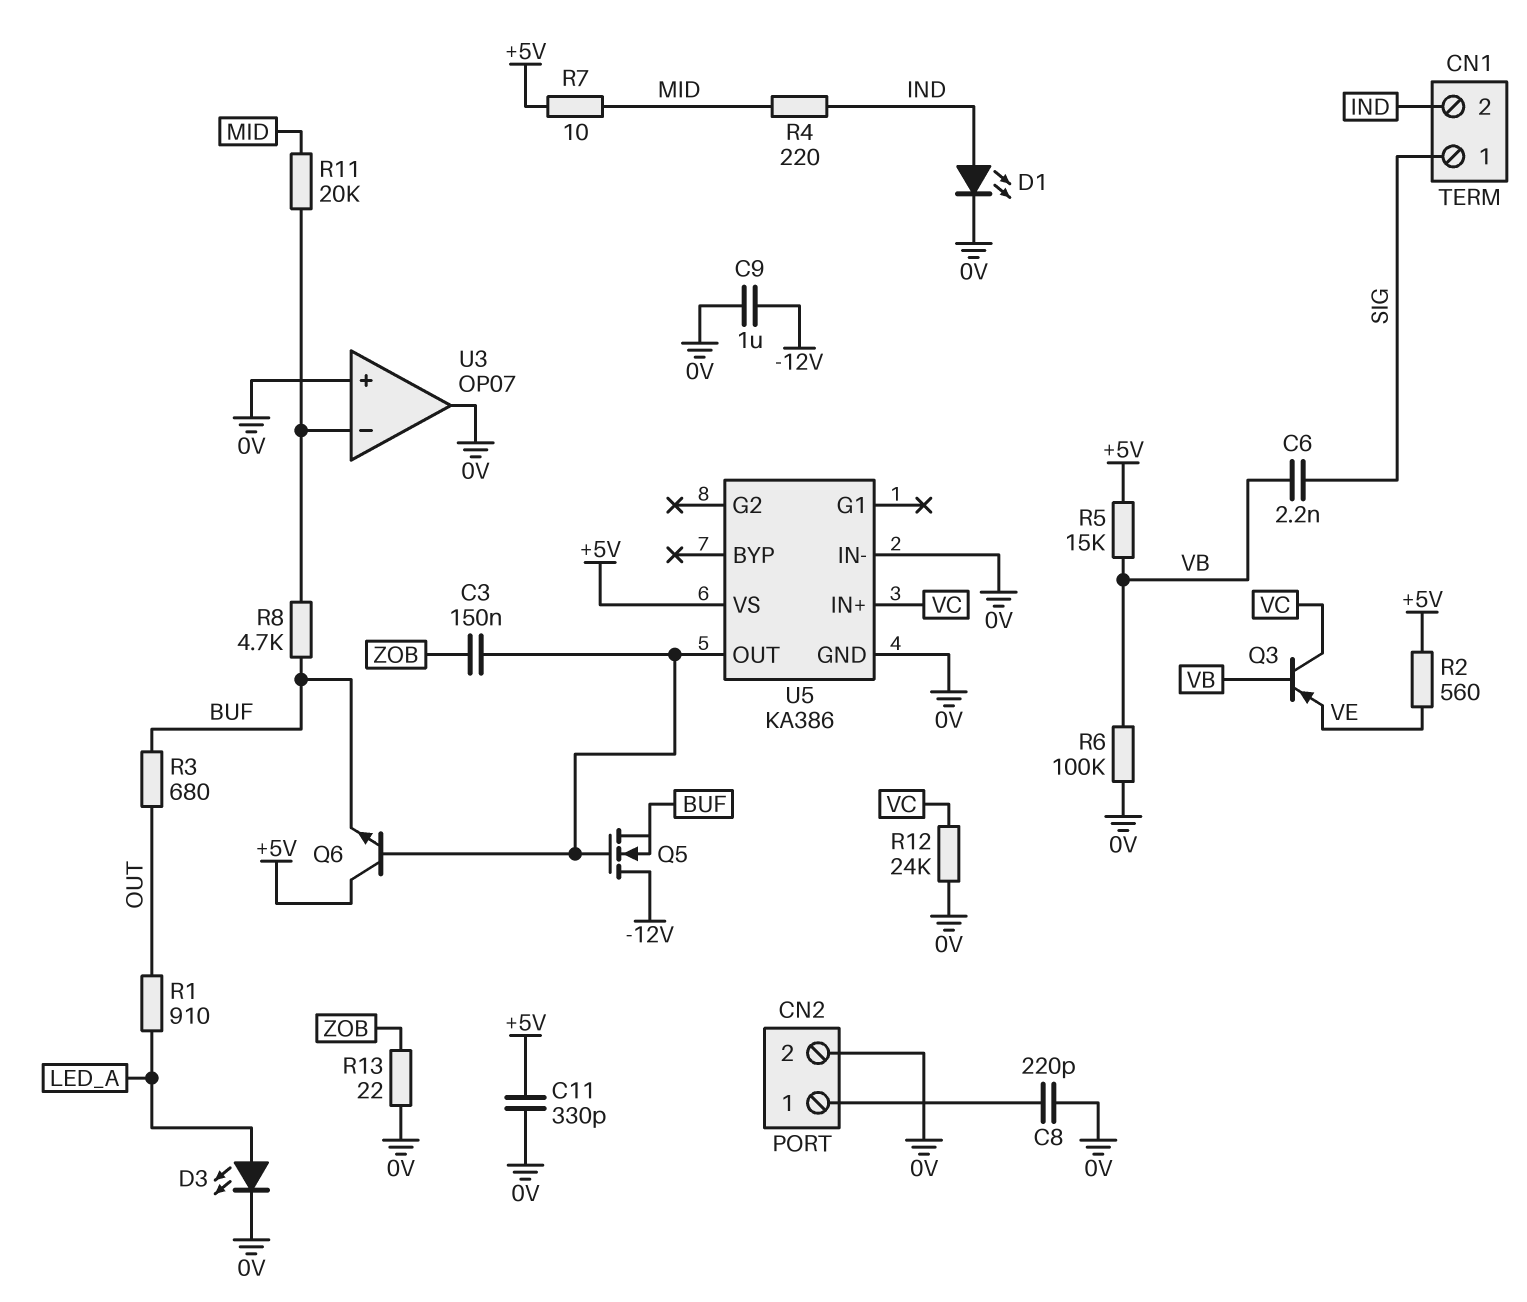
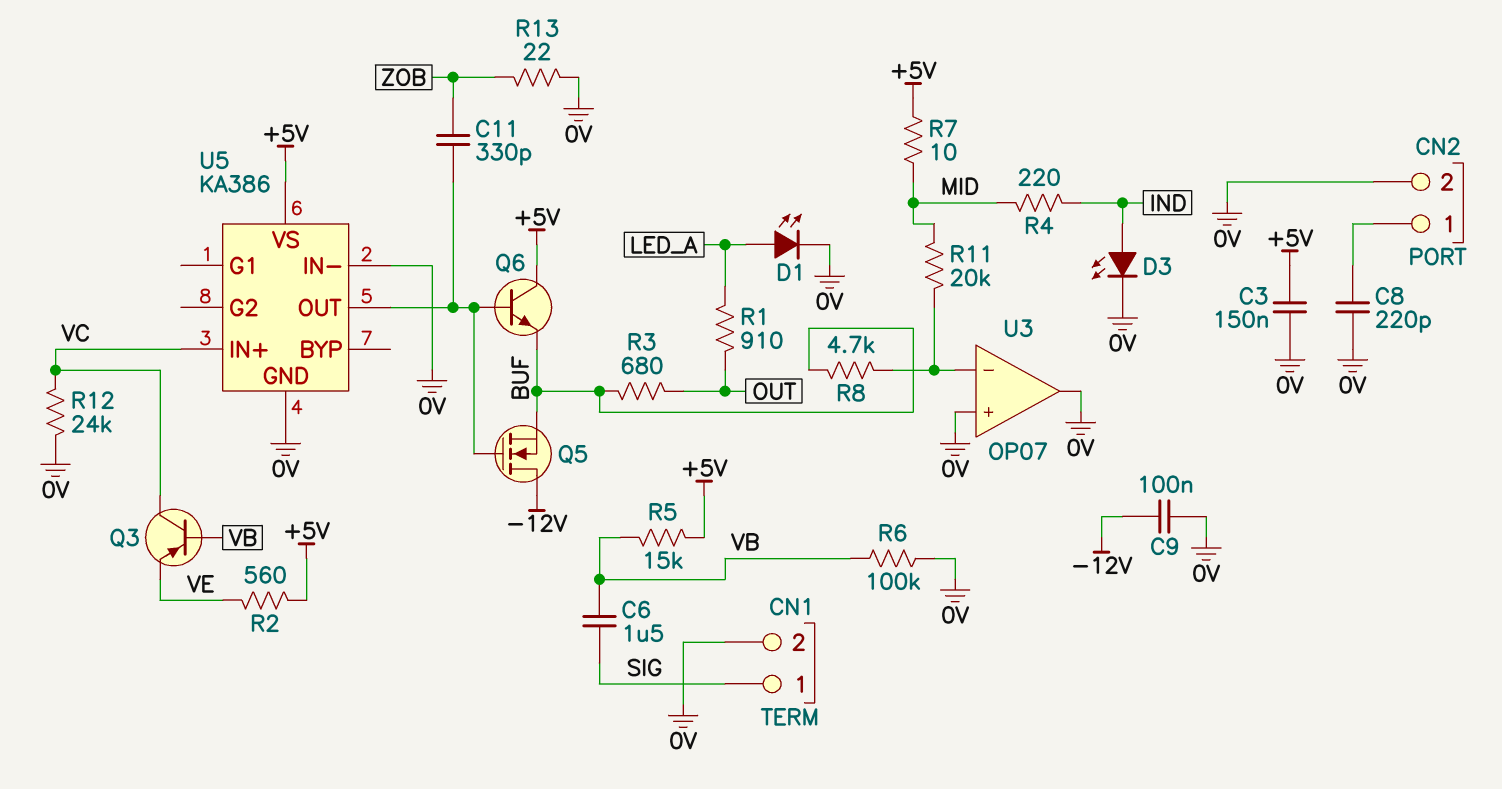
C3: 150nF (U5/OUT, ZOB) -> 150nF (+5V, 0V)
C6: 2.2nF (SIG, VB) -> 1.5uF (SIG, VB)
C9: 1uF (-12V, 0V) -> 100nF (-12V, 0V)
C11: 330pF (+5V, 0V) -> 330pF (U5/OUT, ZOB)
CN1 pin 2: IND -> 0V
D1: LED (A IND, K 0V) -> LED (A LED_A, K 0V)
D3: LED (A LED_A, K 0V) -> LED (A IND, K 0V)

